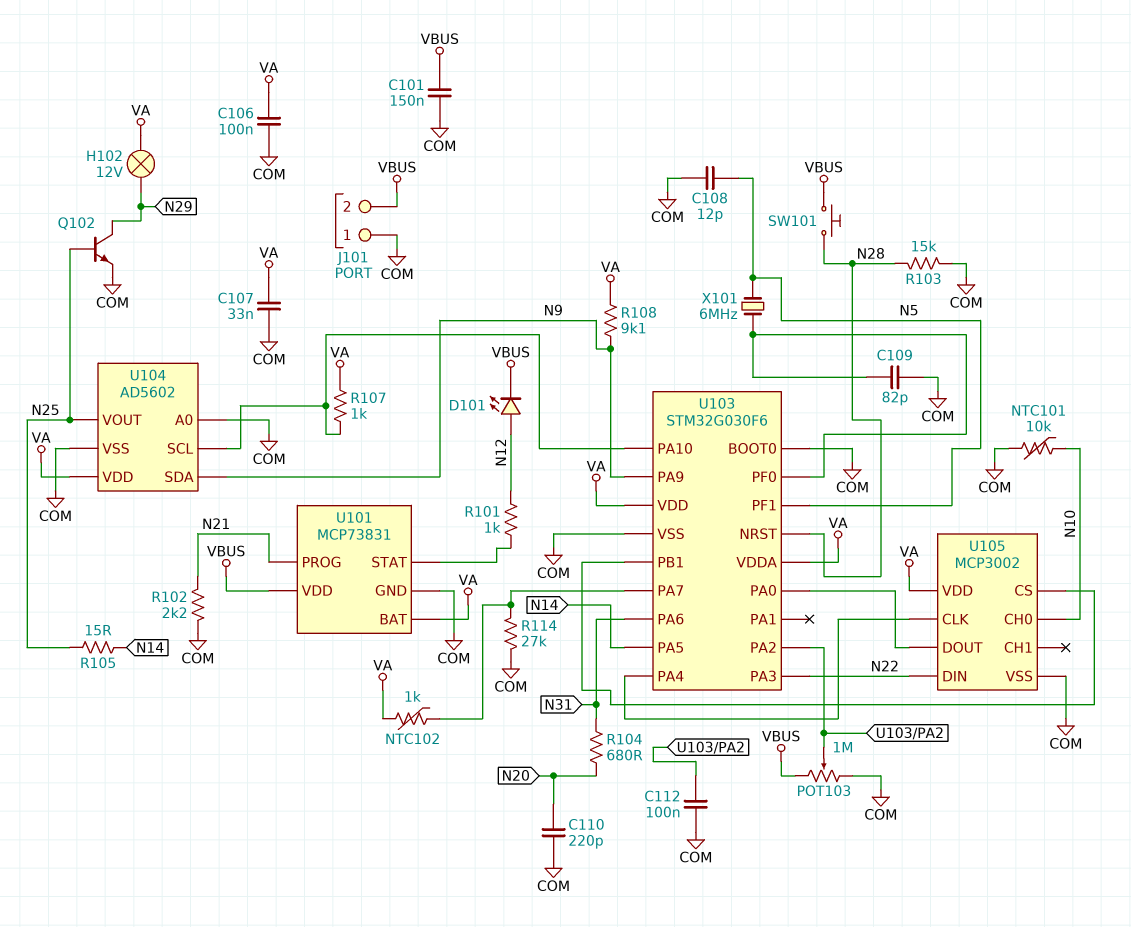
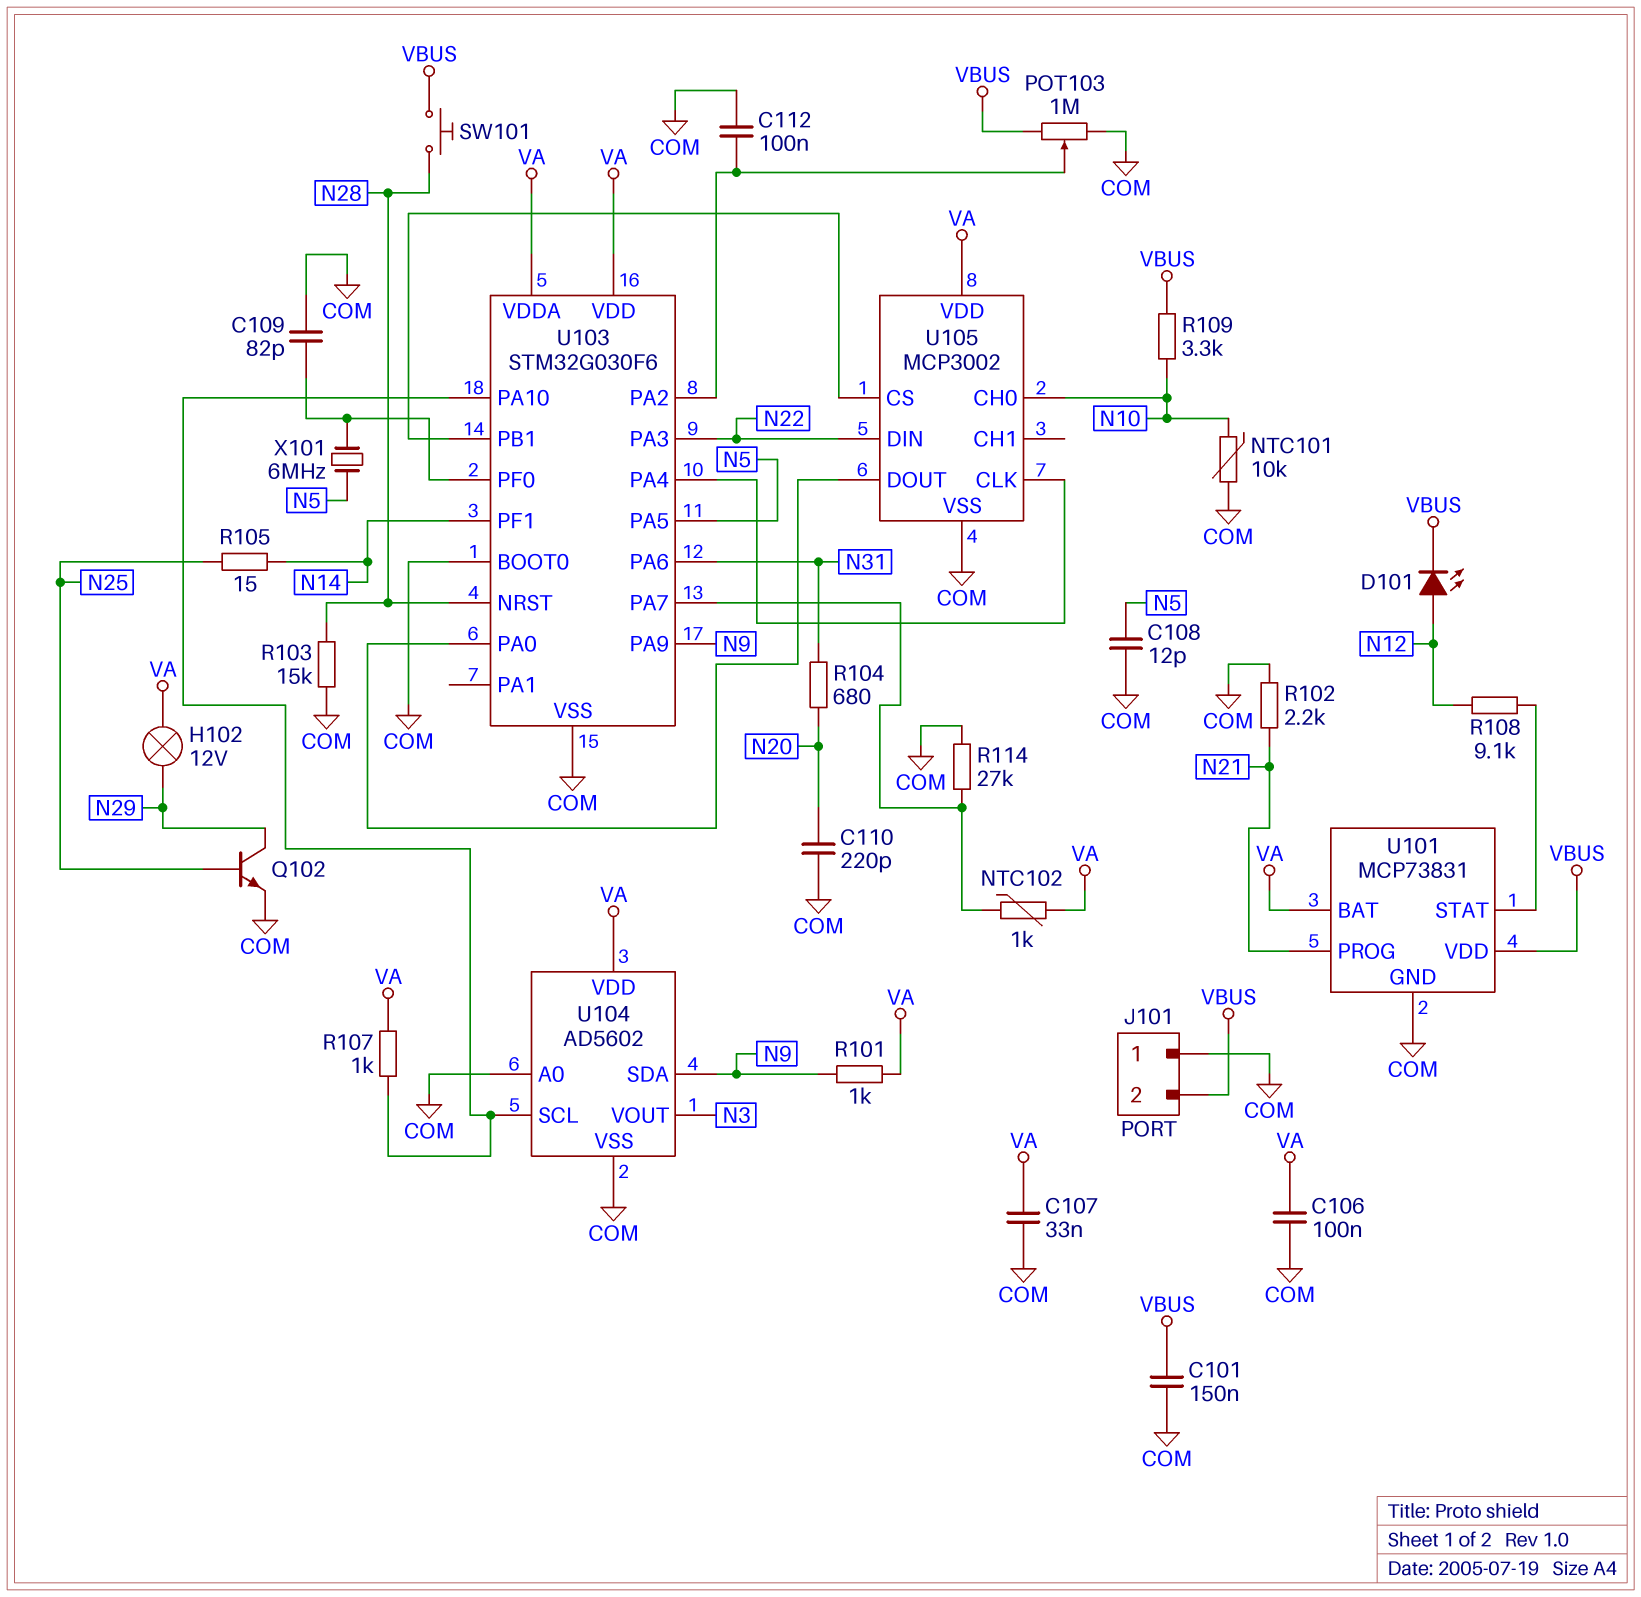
R101: 1k (N12, U101/STAT) -> 1k (N9, VA)
R108: 9.1k (N9, VA) -> 9.1k (N12, U101/STAT)
R109: none -> 3.3k (N10, VBUS)
U103 pin PA5: N14 -> N5
U103 pin PF1: N5 -> N14
U104 pin VOUT: N25 -> N3

